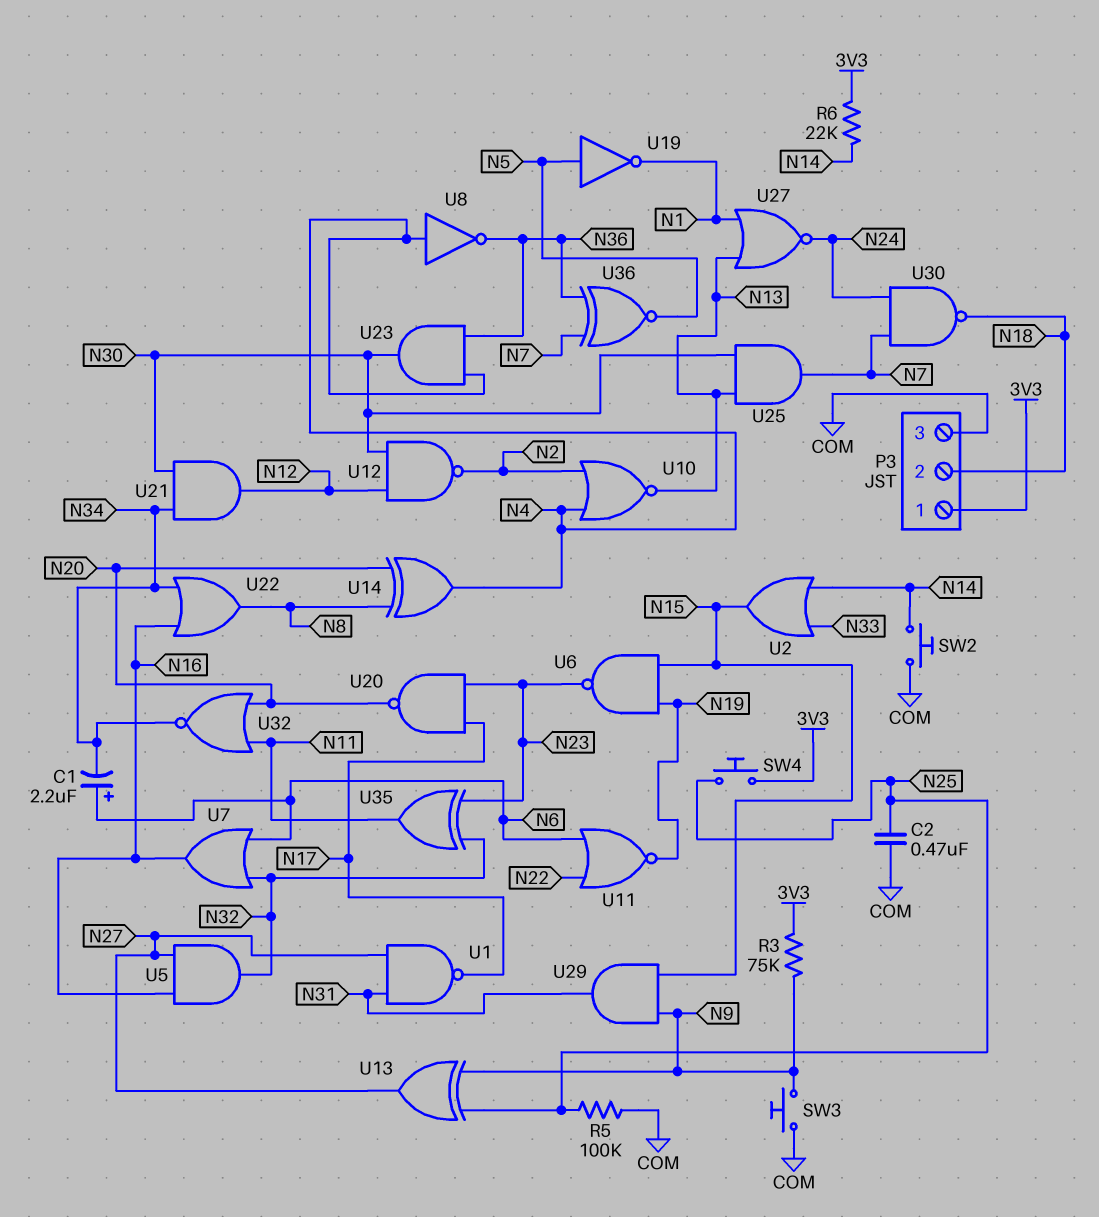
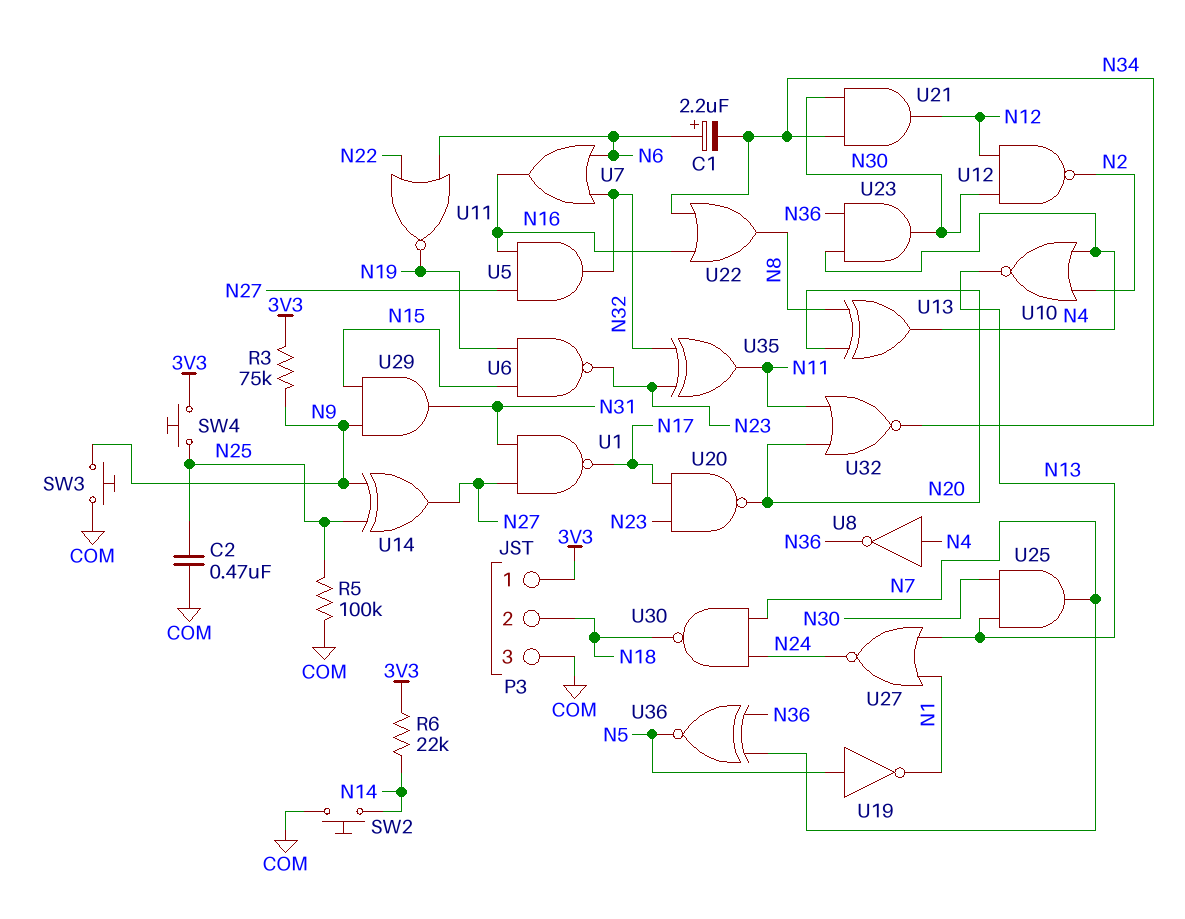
U2: OR (in N14, in N33, out N15) -> none
U13: XOR (in N9, in N25, out N27) -> XOR (in N8, in N20, out N4)
U14: XOR (in N8, in N20, out N4) -> XOR (in N9, in N25, out N27)

